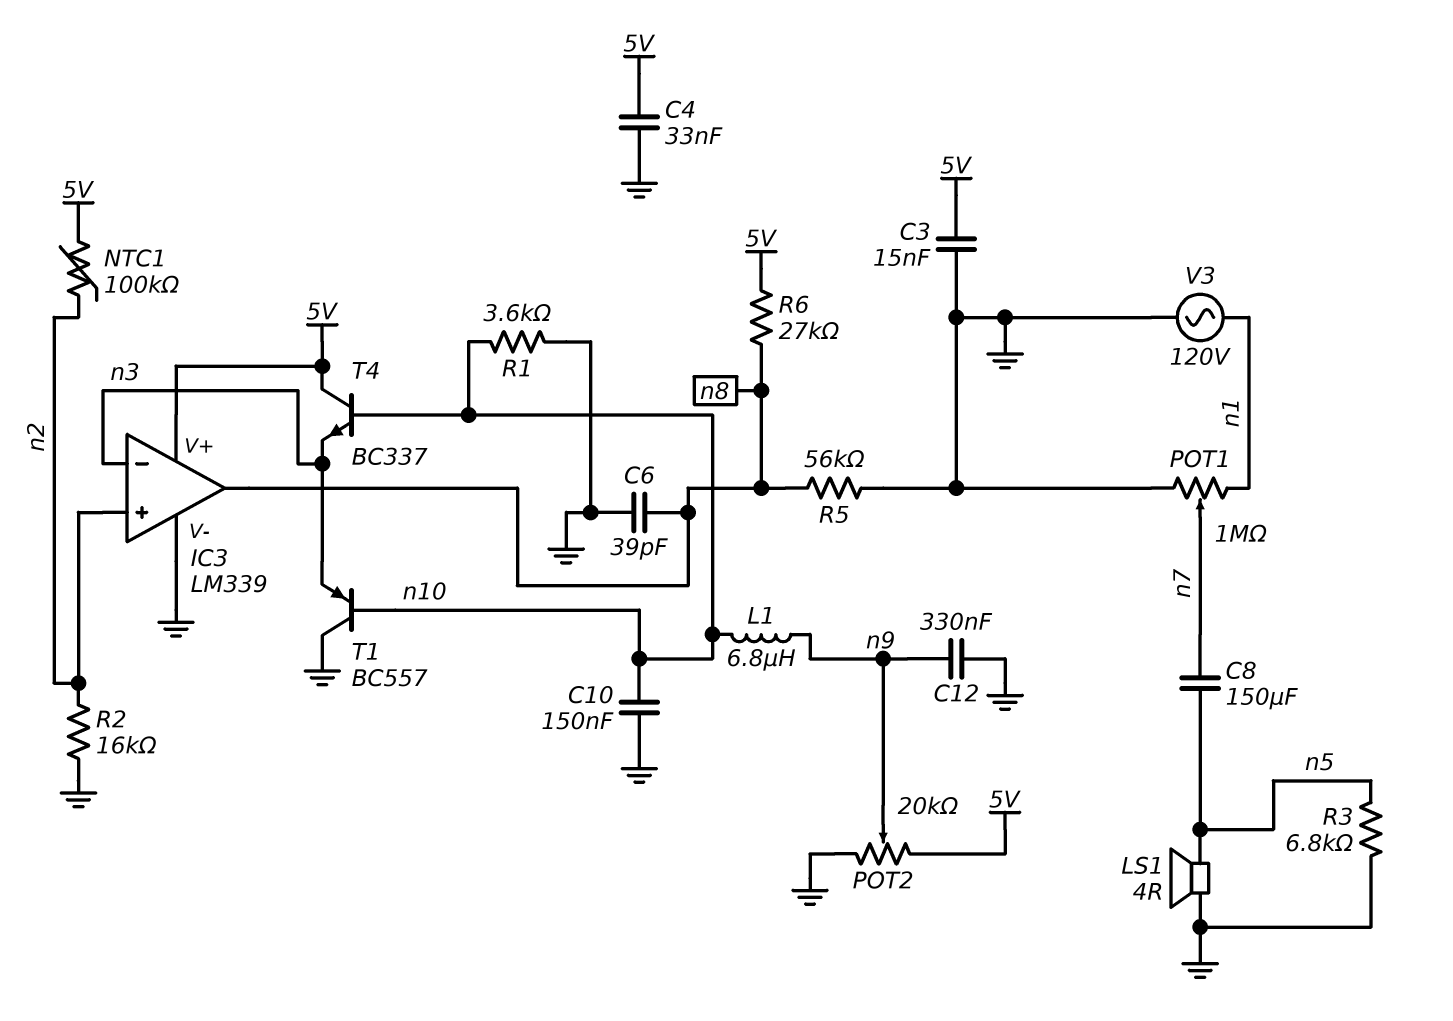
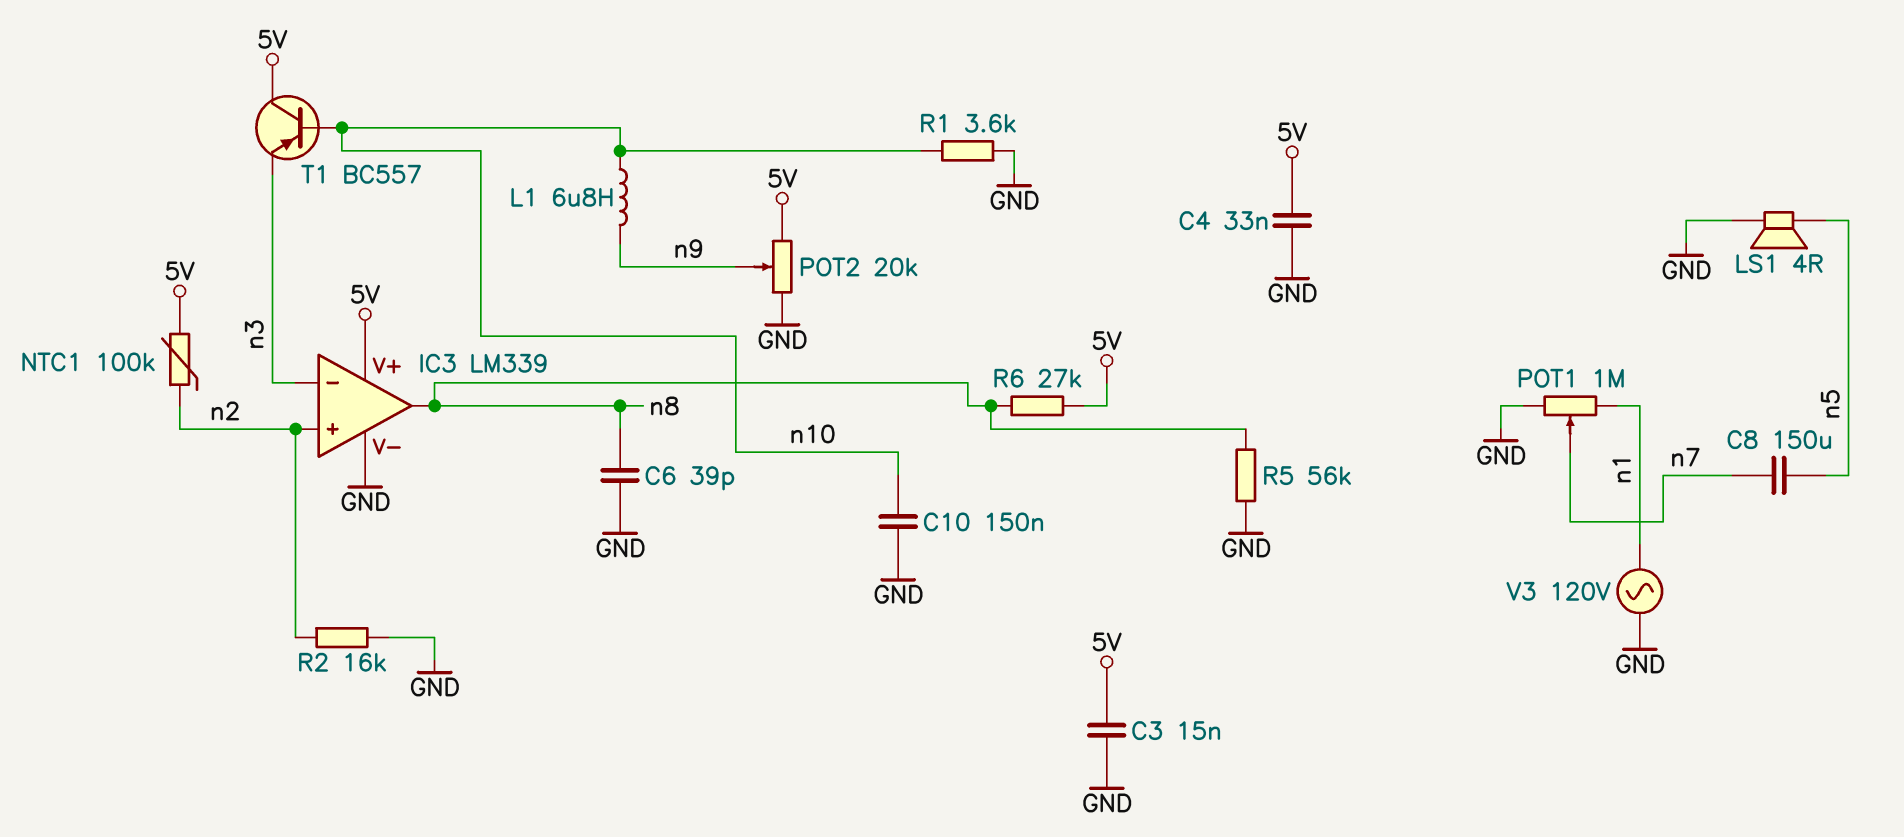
C12: 330nF (GND, n9) -> none
R3: 6.8k (GND, n5) -> none
T1: PNP BC557 (B n10, C GND, E n3) -> PNP BC557 (B n10, C 5V, E n3)
T4: NPN BC337 (B n10, C 5V, E n3) -> none

